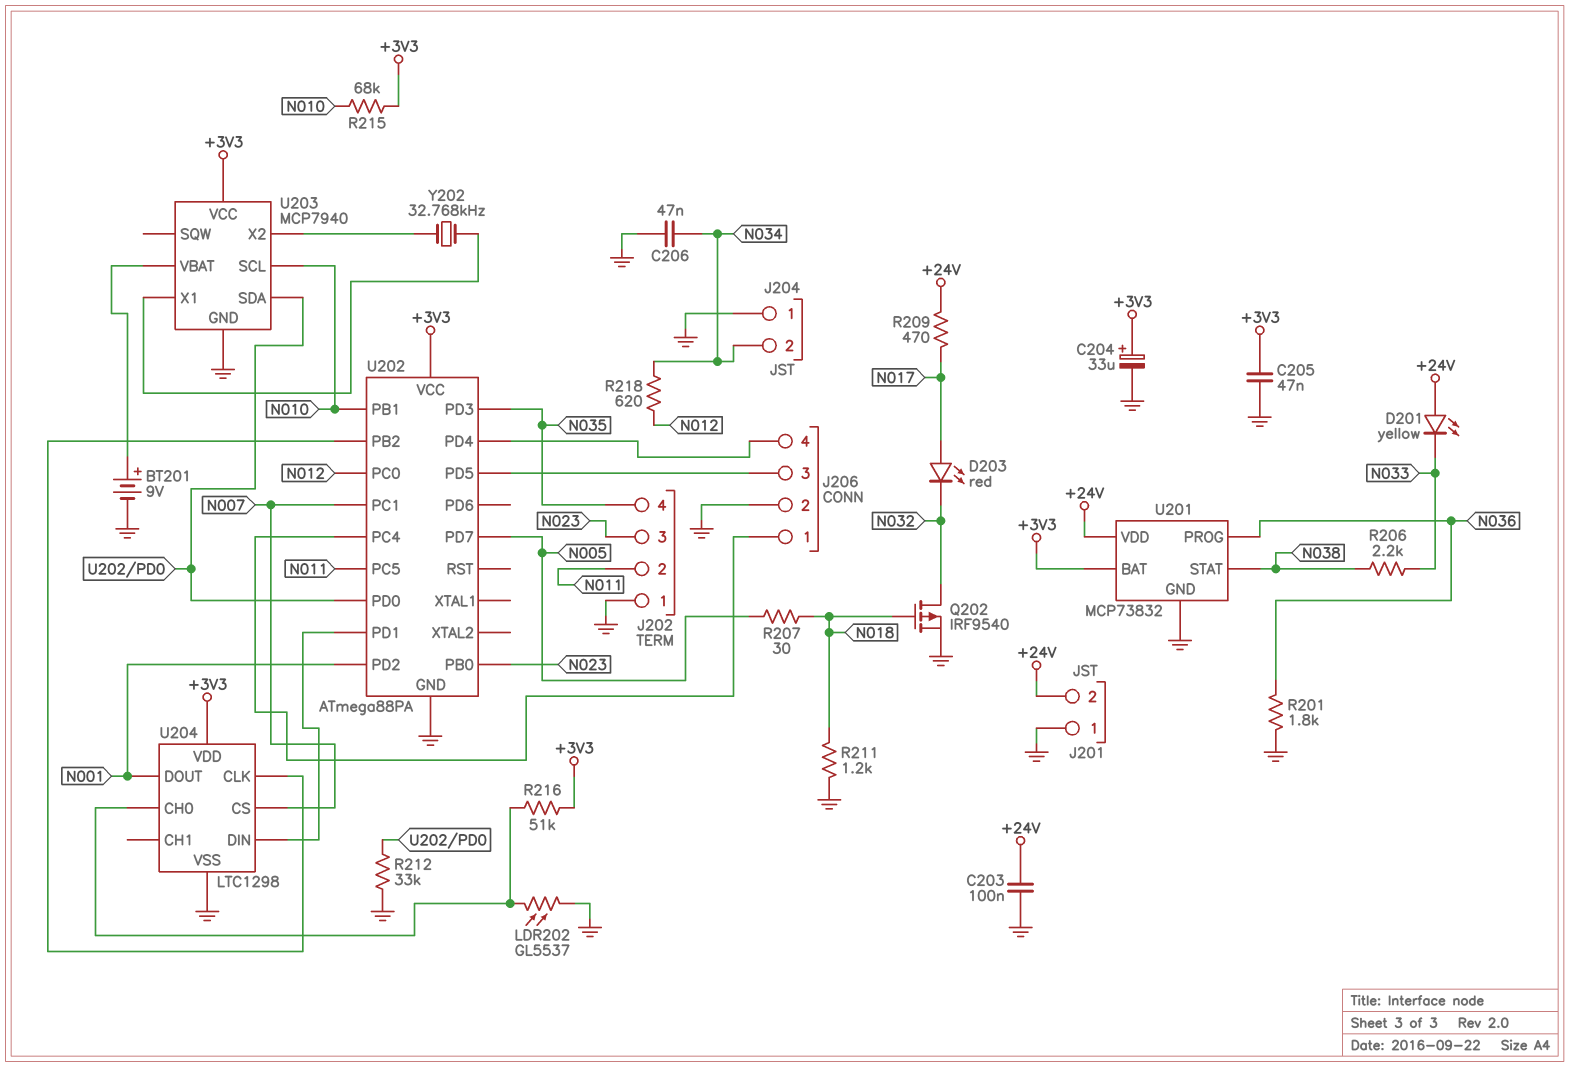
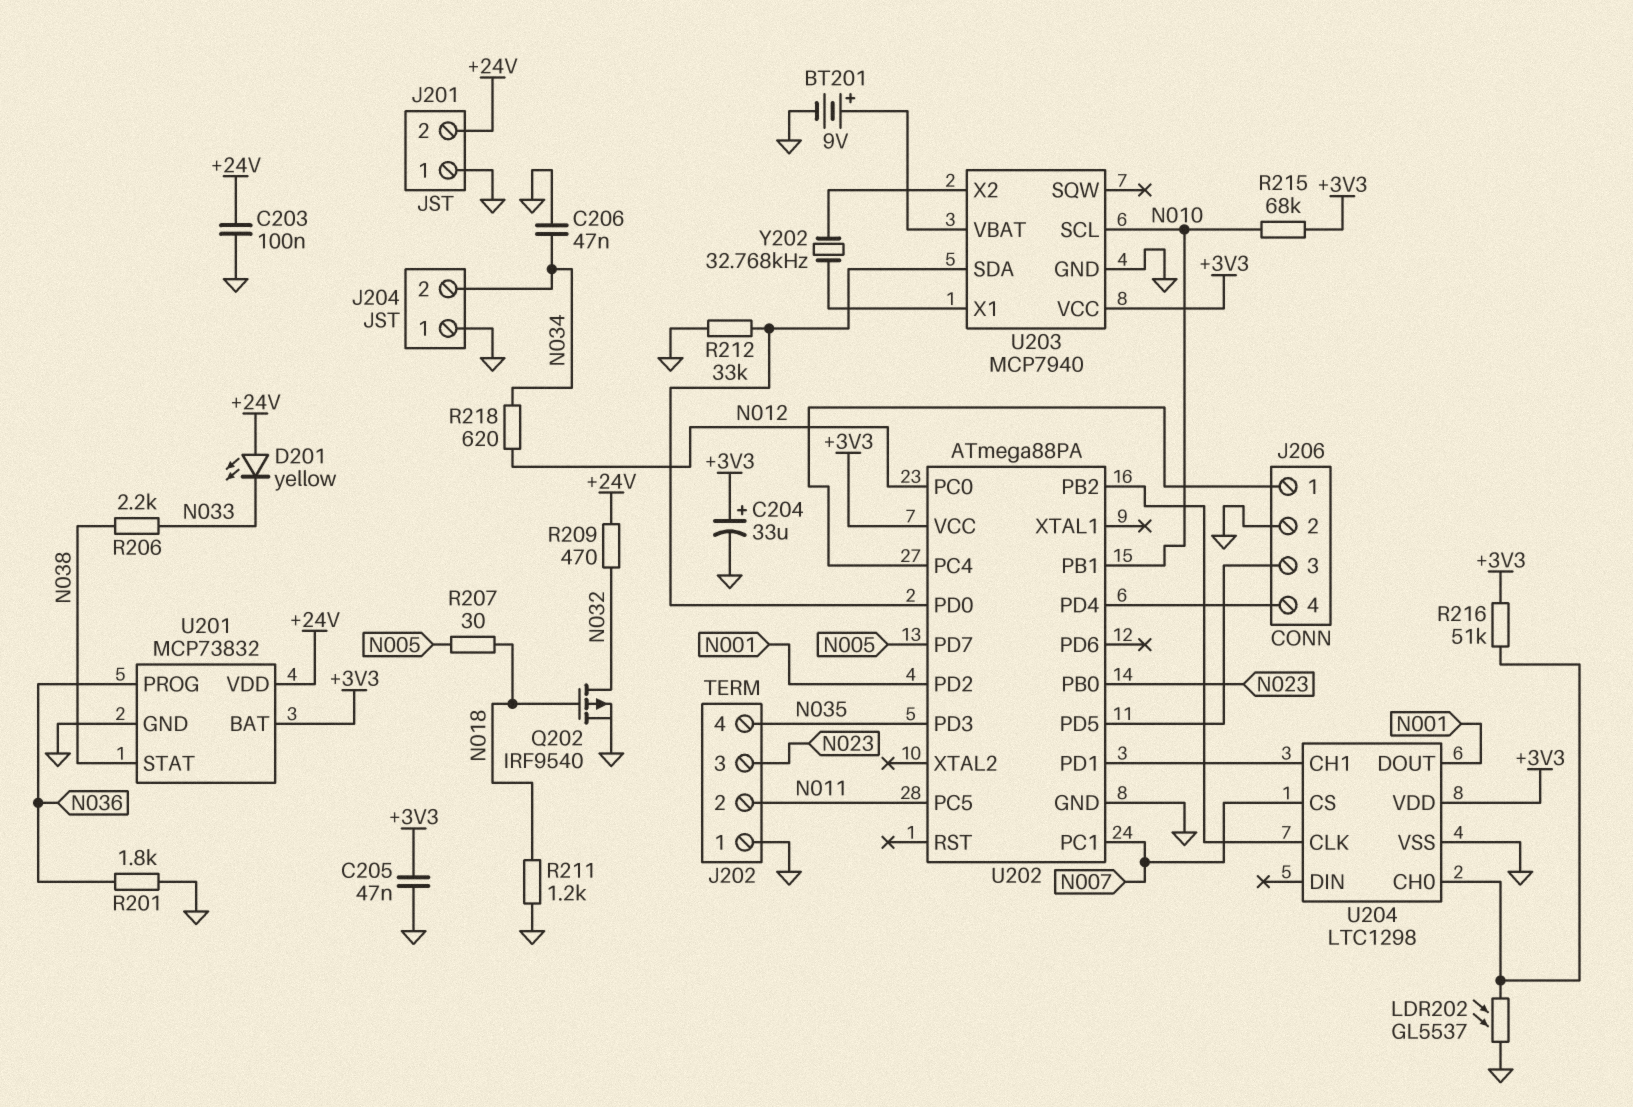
D203: LED red (A N017, K N032) -> none
R209: 470 (+24V, N017) -> 470 (+24V, N032)
U204 pin CH1: none -> U202/PD1
U204 pin DIN: U202/PD1 -> none

